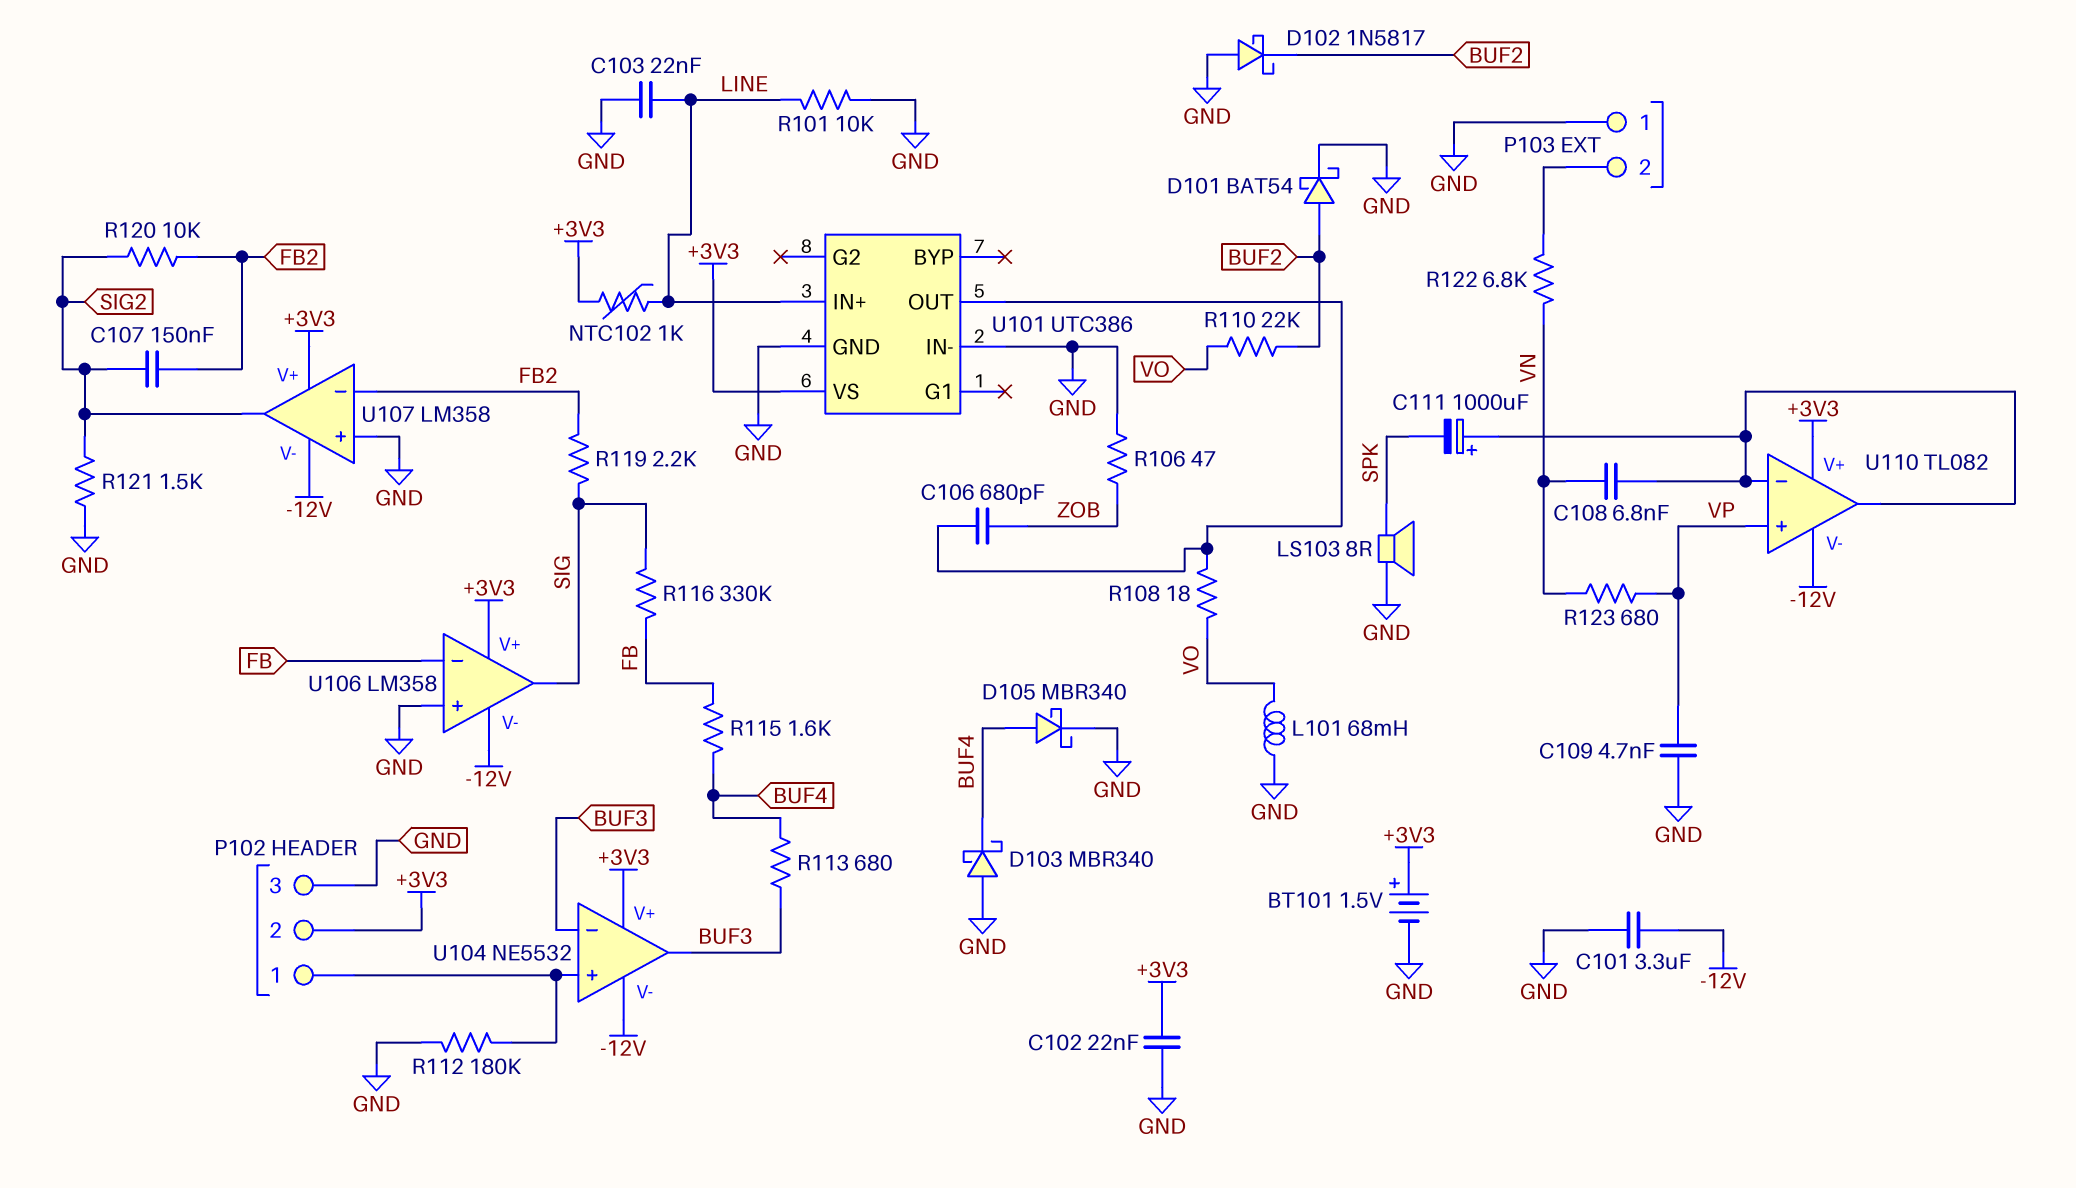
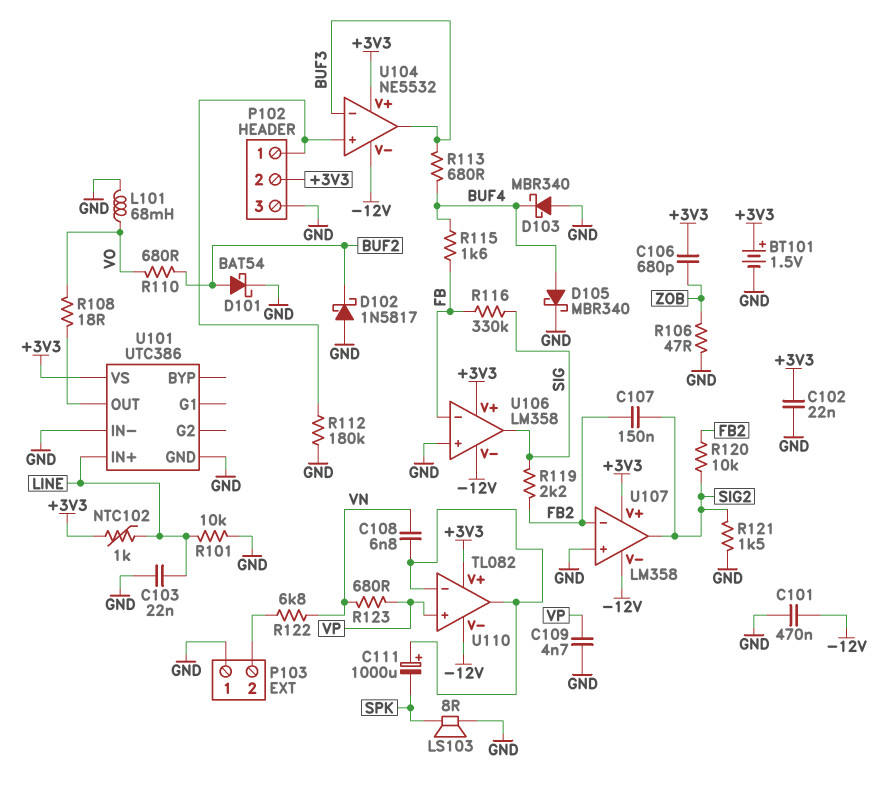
C101: 3.3uF (-12V, GND) -> 470nF (-12V, GND)
C106: 680pF (U101/OUT, ZOB) -> 680pF (+3V3, ZOB)
R110: 22k (BUF2, VO) -> 680 (BUF2, VO)

